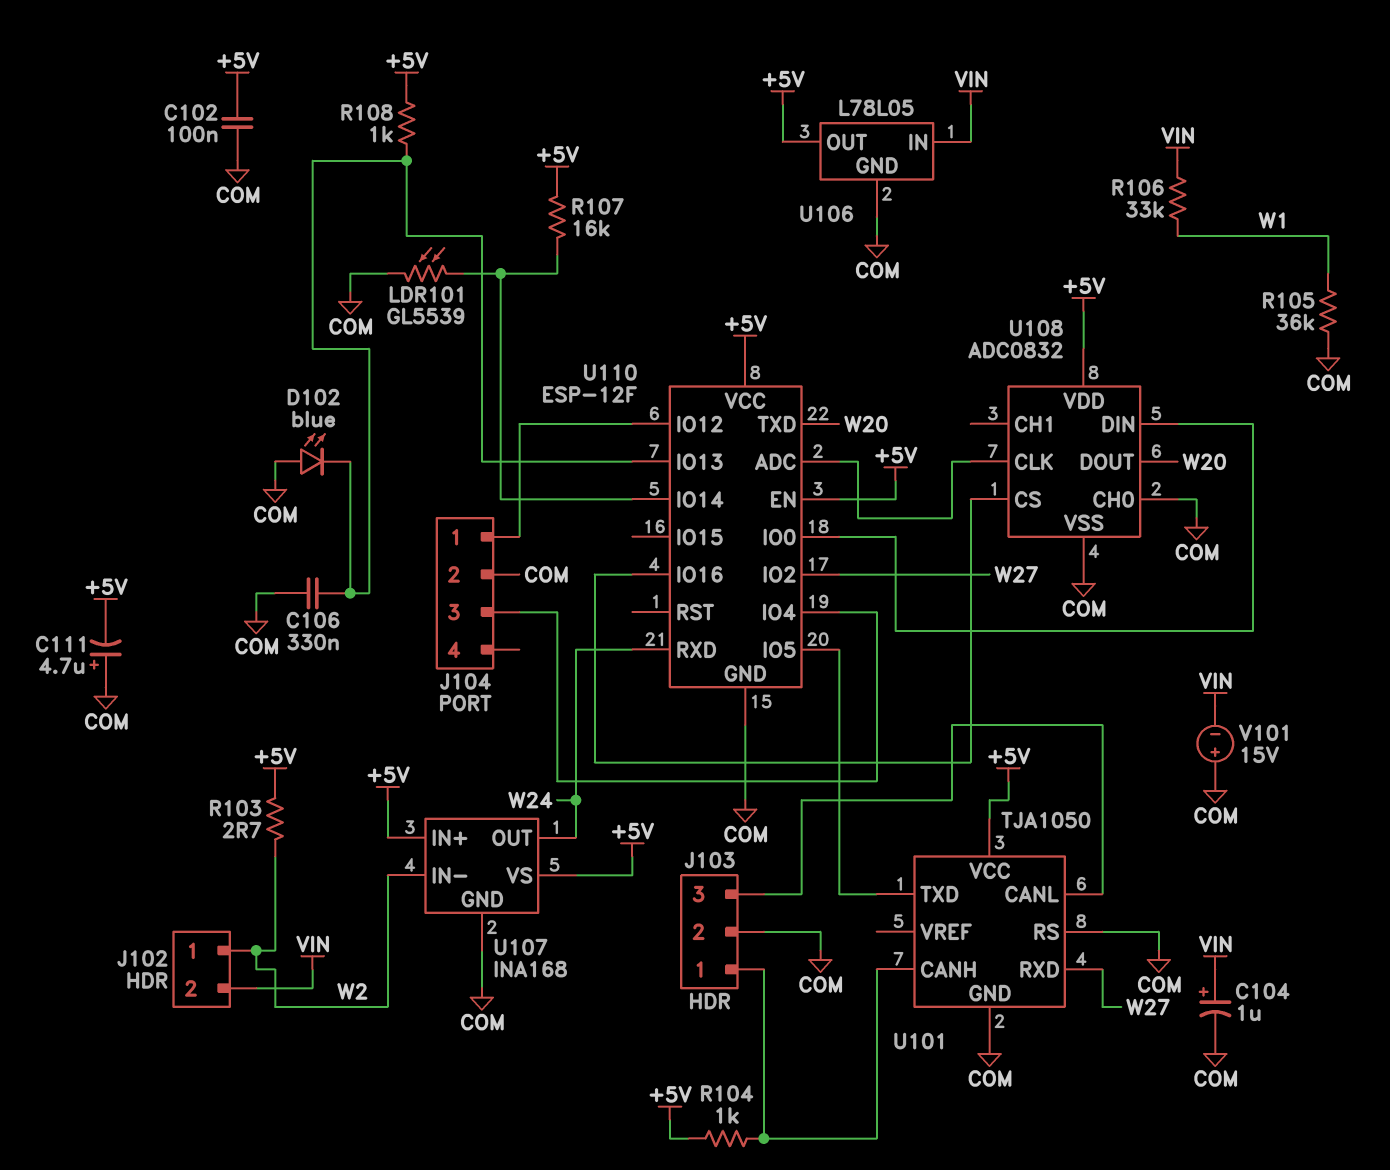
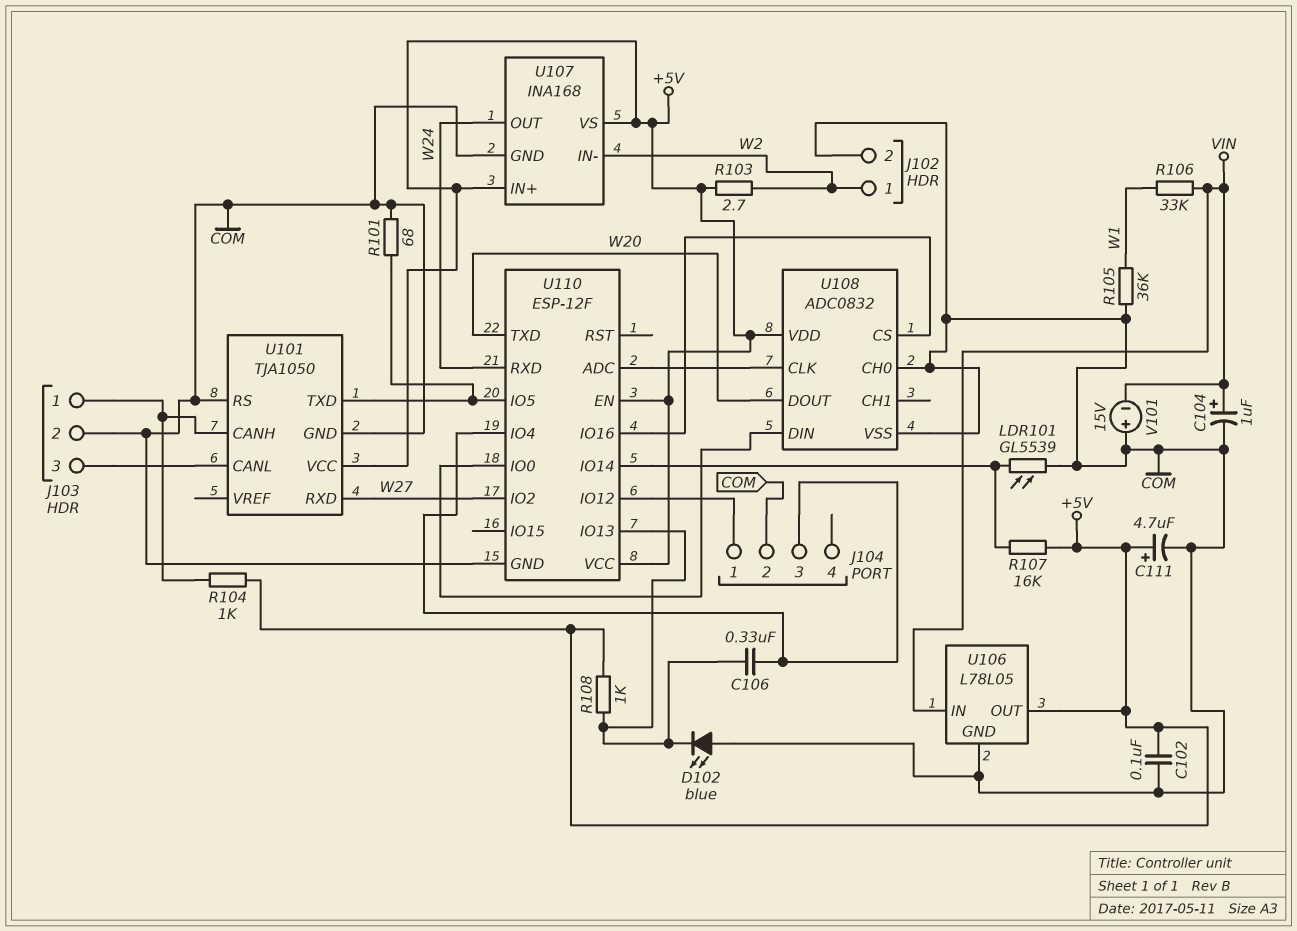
C106: 330nF (COM, U110/IO13) -> 330nF (J104/3, U110/IO13)
C111: 4.7uF (plus COM, minus +5V) -> 4.7uF (plus +5V, minus COM)
J102 pin 2: VIN -> COM
R101: none -> 68 (COM, U101/TXD)

